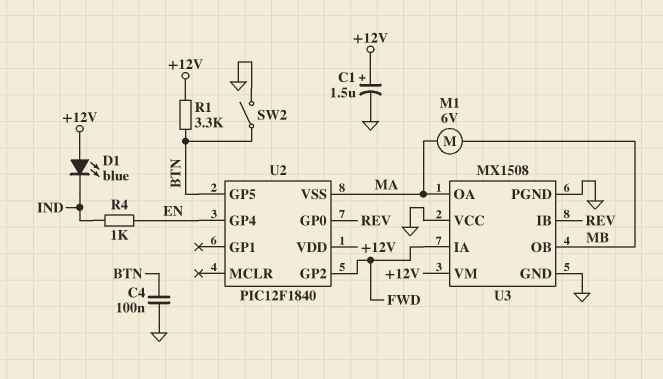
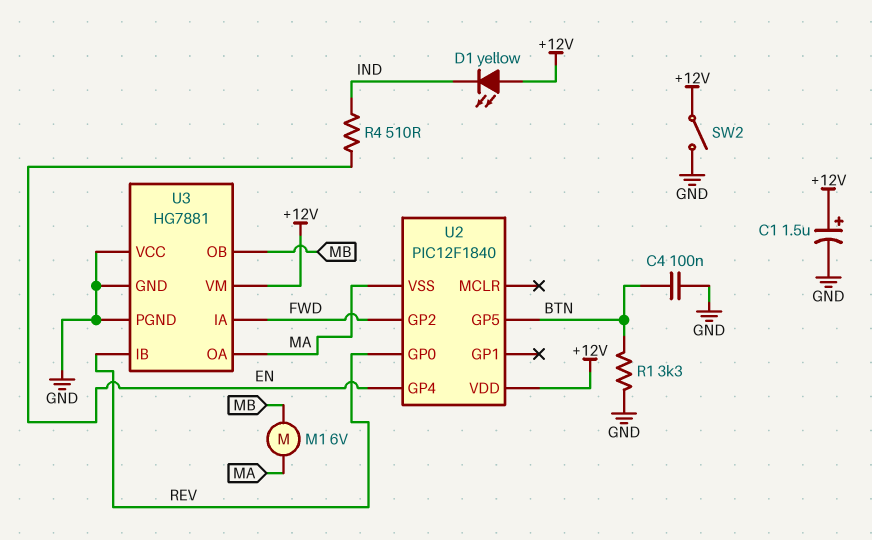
D1: LED blue (A +12V, K IND) -> LED yellow (A +12V, K IND)
R1: 3.3k (+12V, BTN) -> 3.3k (BTN, GND)
R4: 1k (EN, IND) -> 510 (EN, IND)
SW2: switch (BTN, GND) -> switch (+12V, GND)
U3: MX1508 -> HG7881

